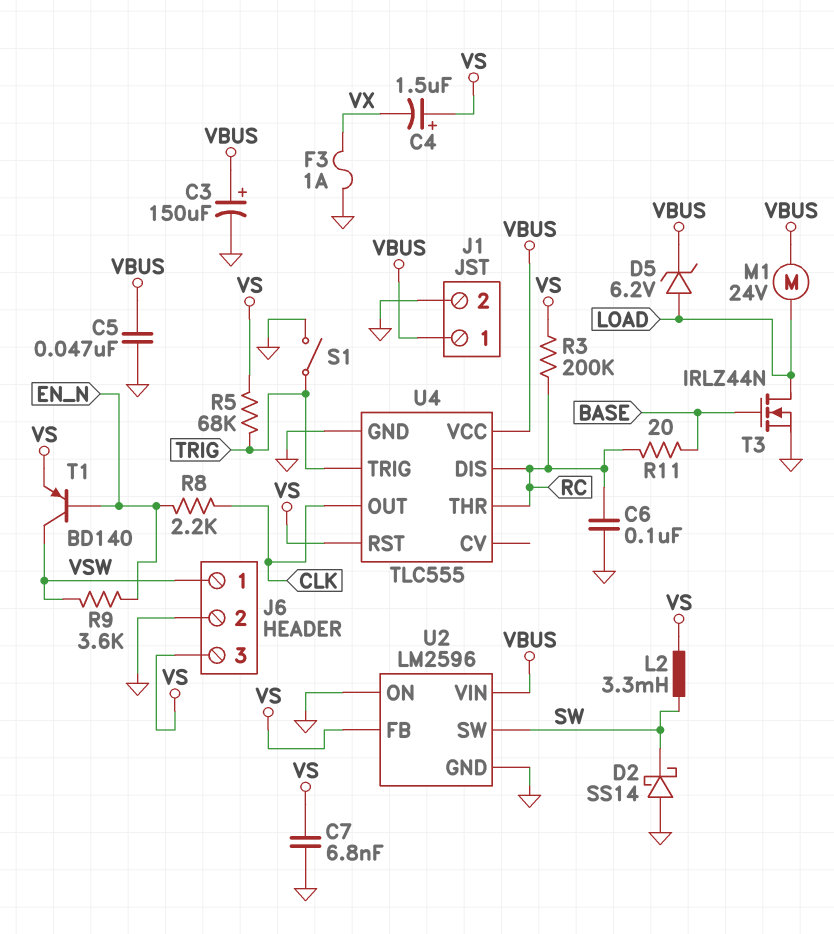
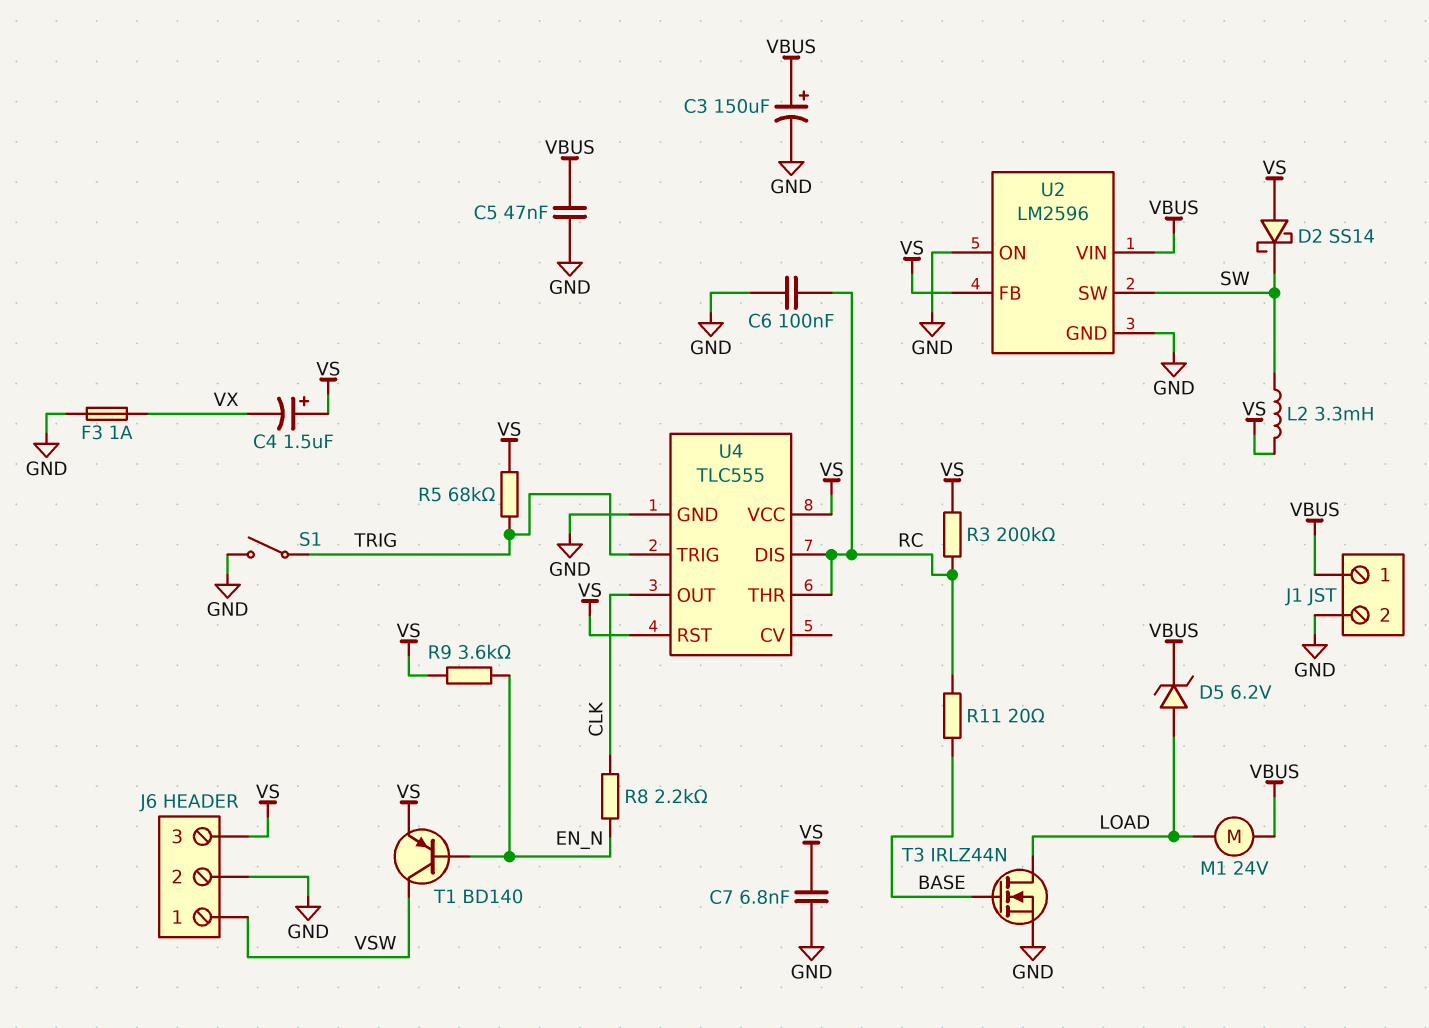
D2: schottky SS14 (A GND, K SW) -> schottky SS14 (A VS, K SW)
R9: 3.6k (EN_N, VSW) -> 3.6k (EN_N, VS)
U4 pin VCC: VBUS -> VS

